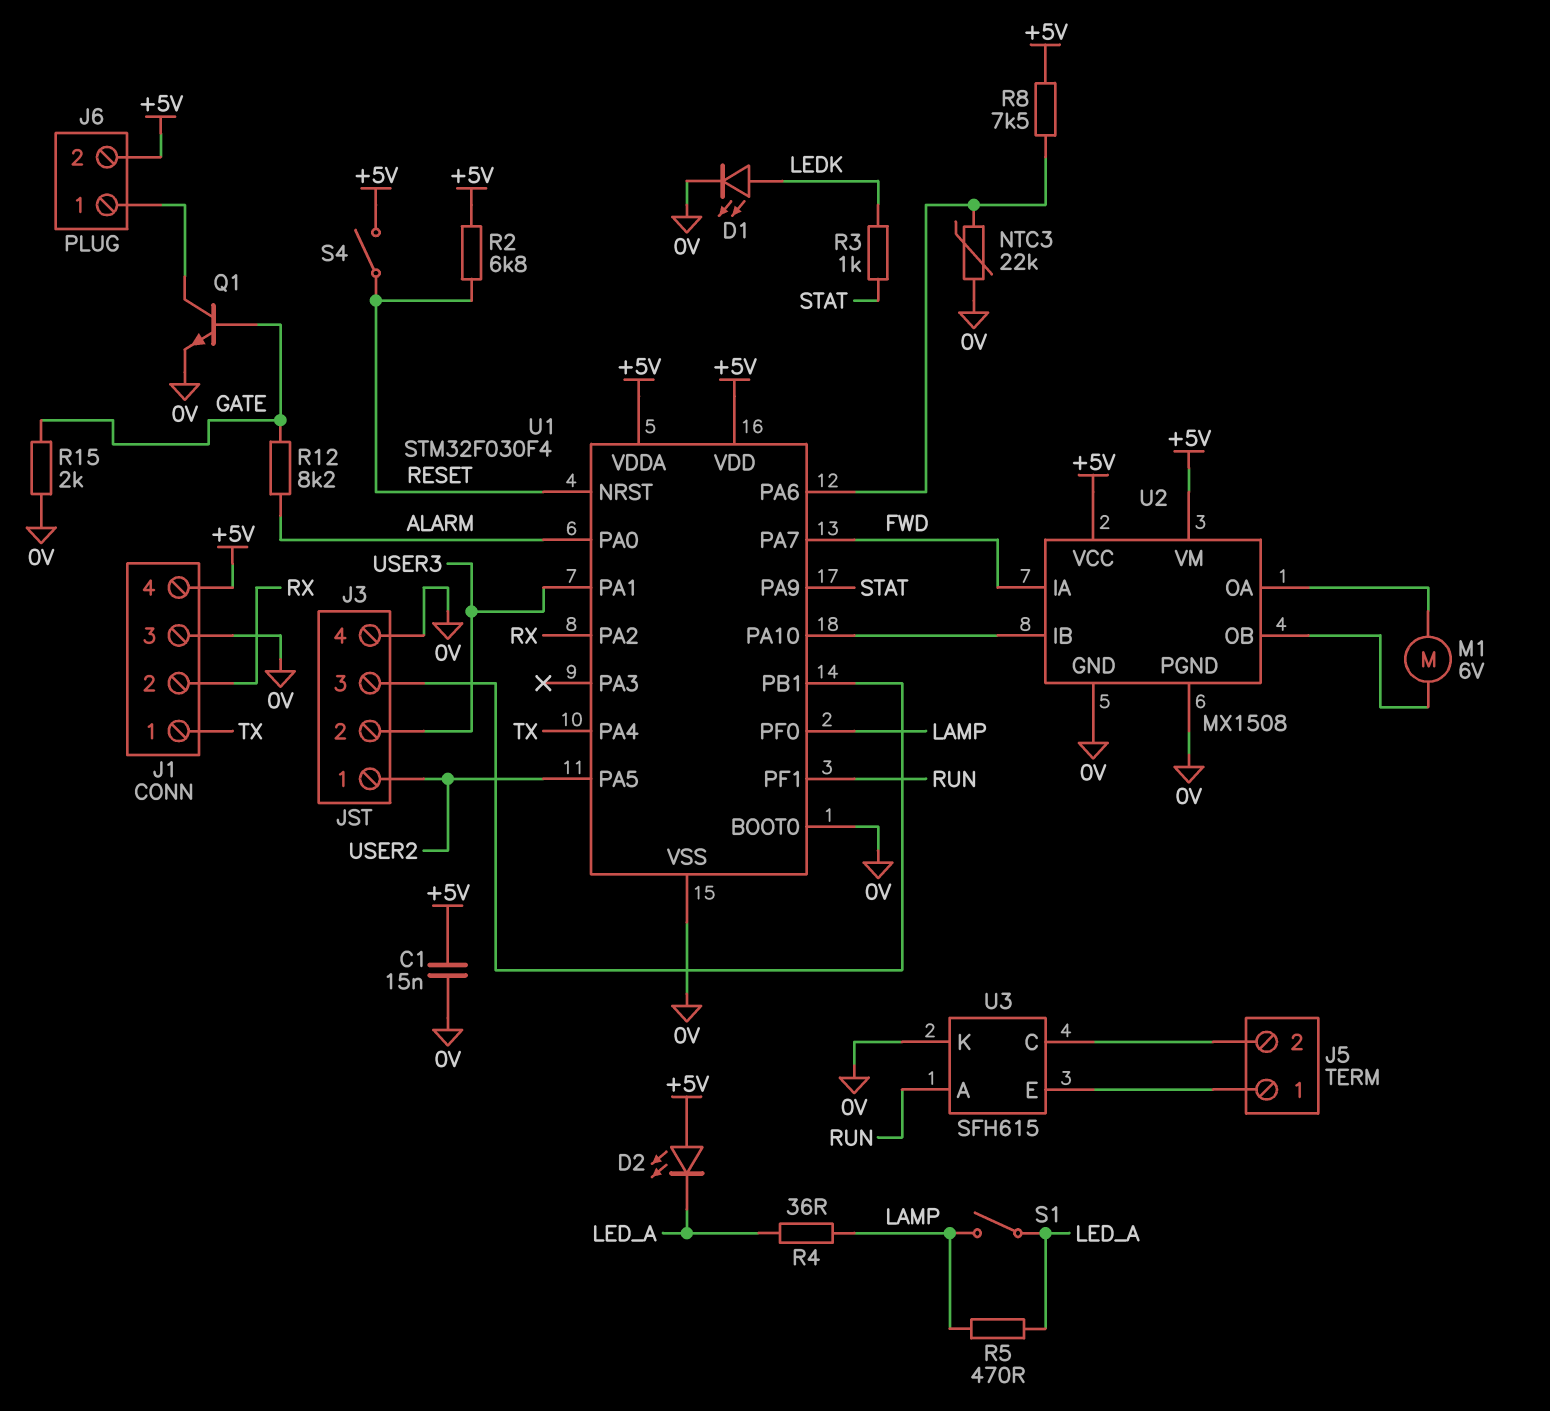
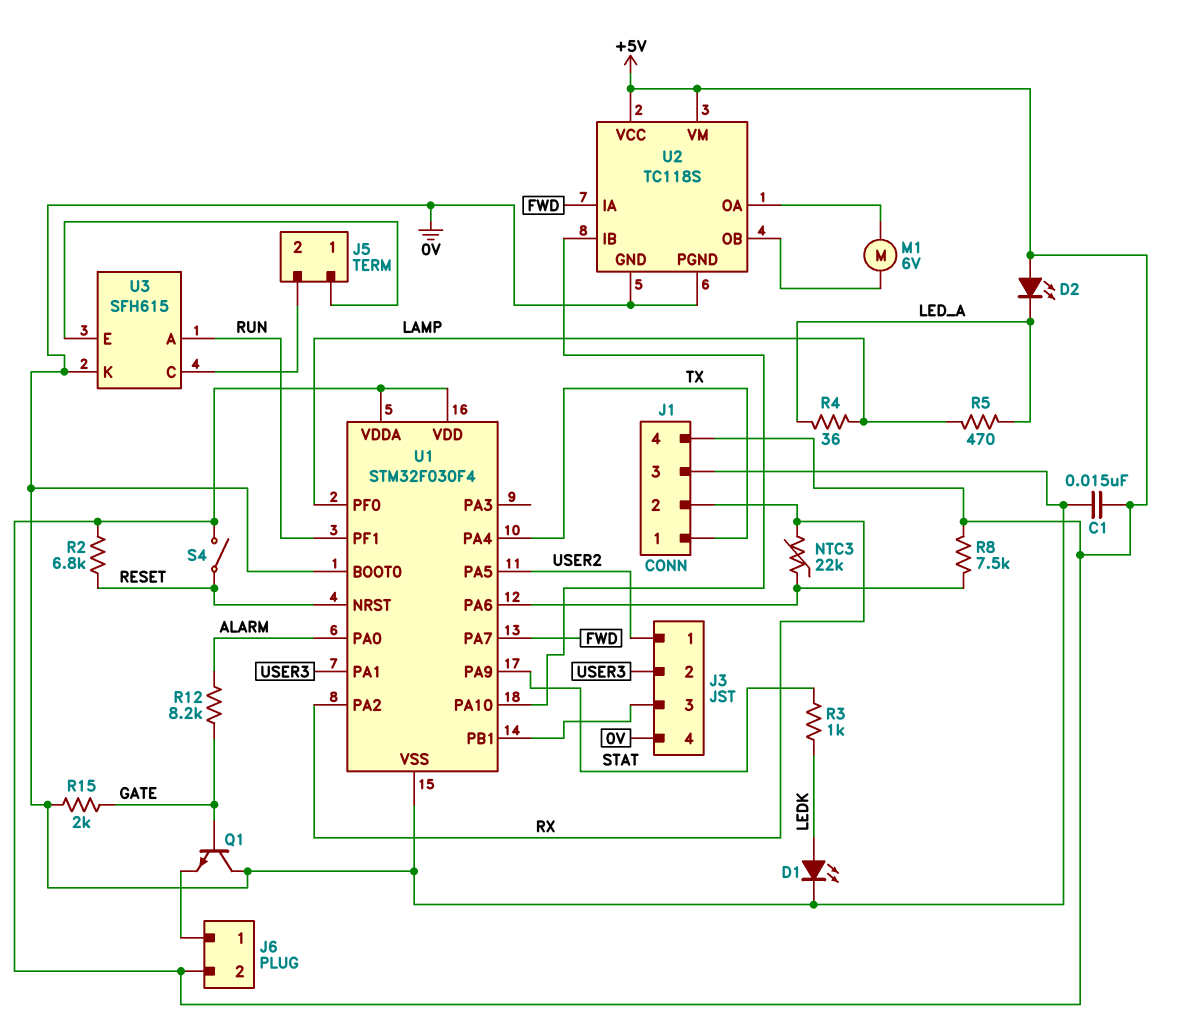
NTC3: 22k (0V, U1/PA6) -> 22k (RX, U1/PA6)
Q1: NPN (B GATE, C J6/1, E 0V) -> NPN (B GATE, C 0V, E J6/1)
S1: switch (LAMP, LED_A) -> none
U2: MX1508 -> TC118S

